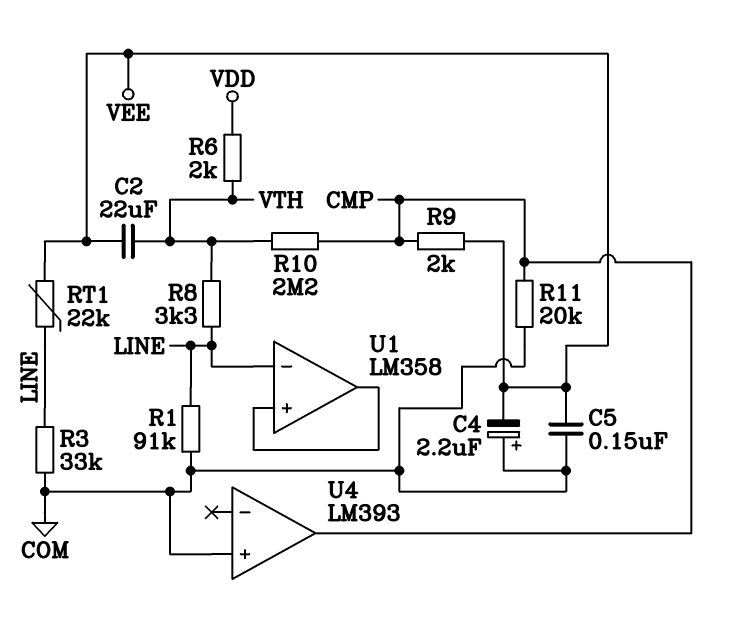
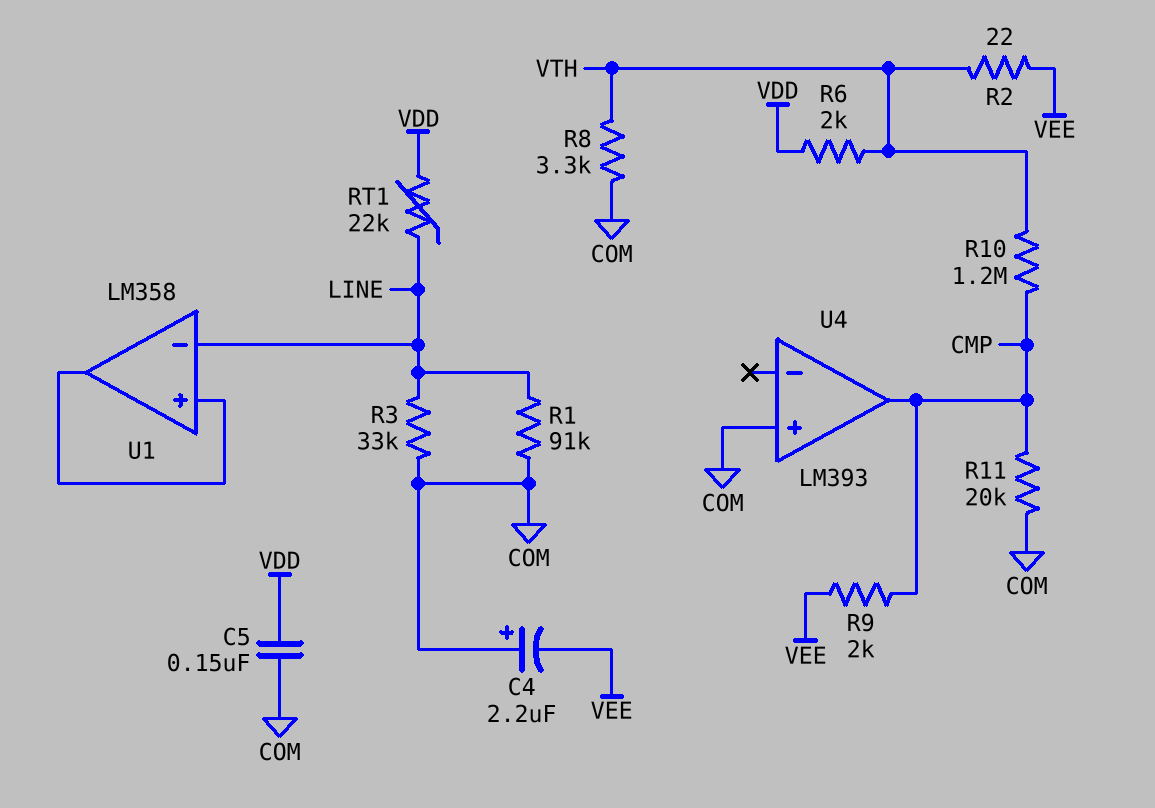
C2: 22uF (VEE, VTH) -> none
C5: 150nF (COM, VEE) -> 150nF (COM, VDD)
R2: none -> 22 (VEE, VTH)
R8: 3.3k (LINE, VTH) -> 3.3k (COM, VTH)
R10: 2.2M (CMP, VTH) -> 1.2M (CMP, VTH)
RT1: 22k (LINE, VEE) -> 22k (LINE, VDD)

